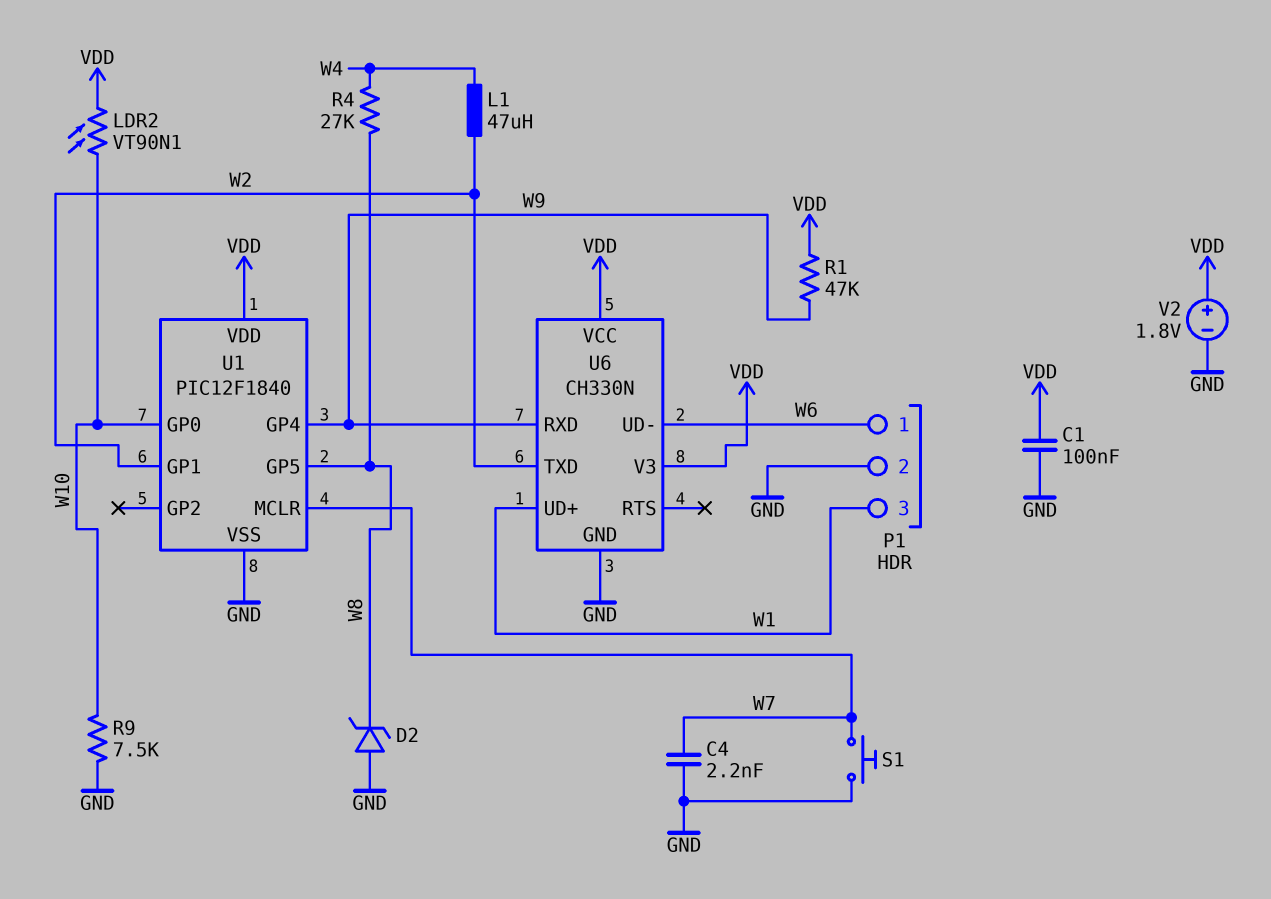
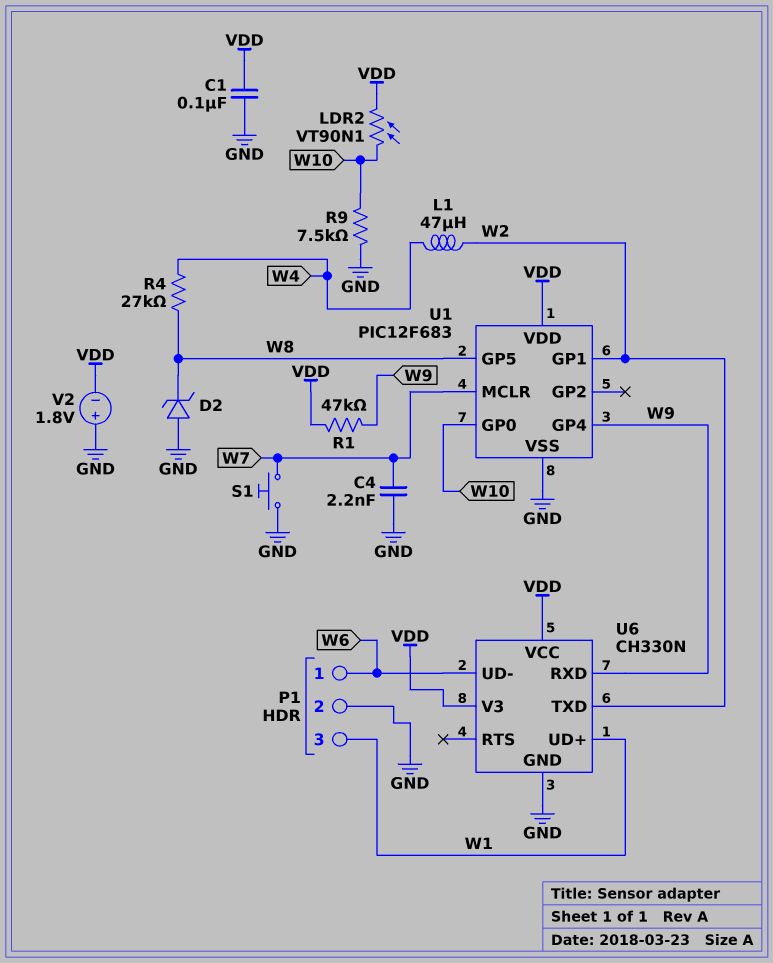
U1: PIC12F1840 -> PIC12F683
V2: 1.8V (plus VDD, minus GND) -> 1.8V (plus GND, minus VDD)

